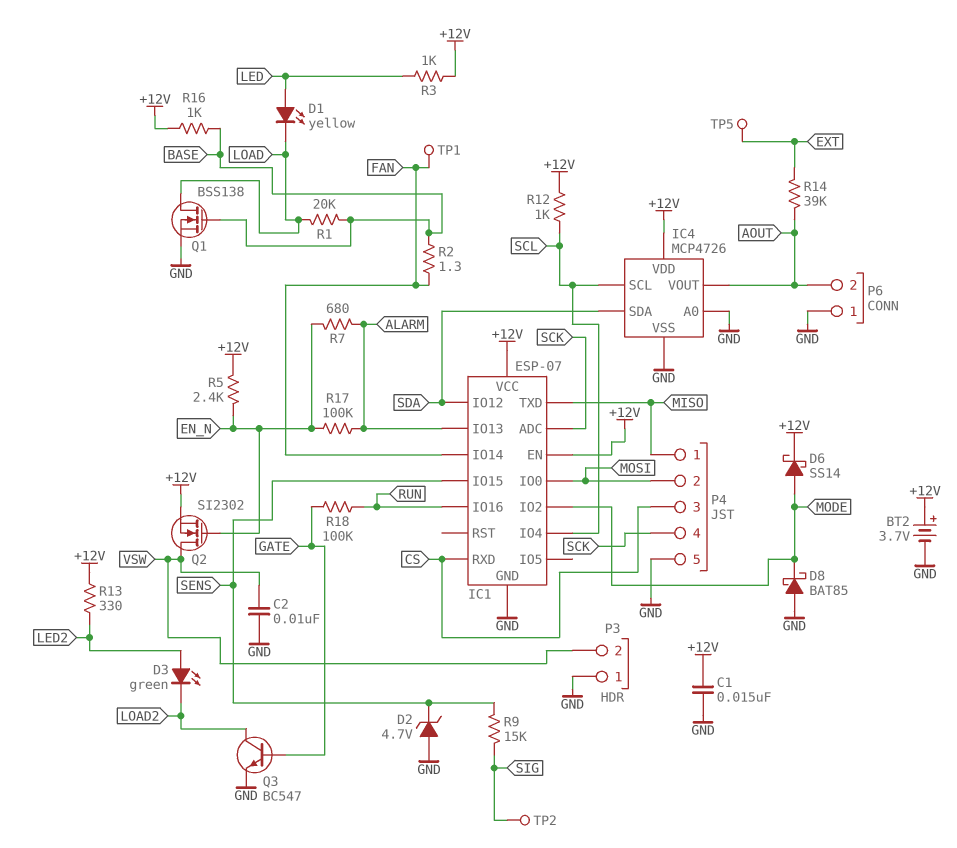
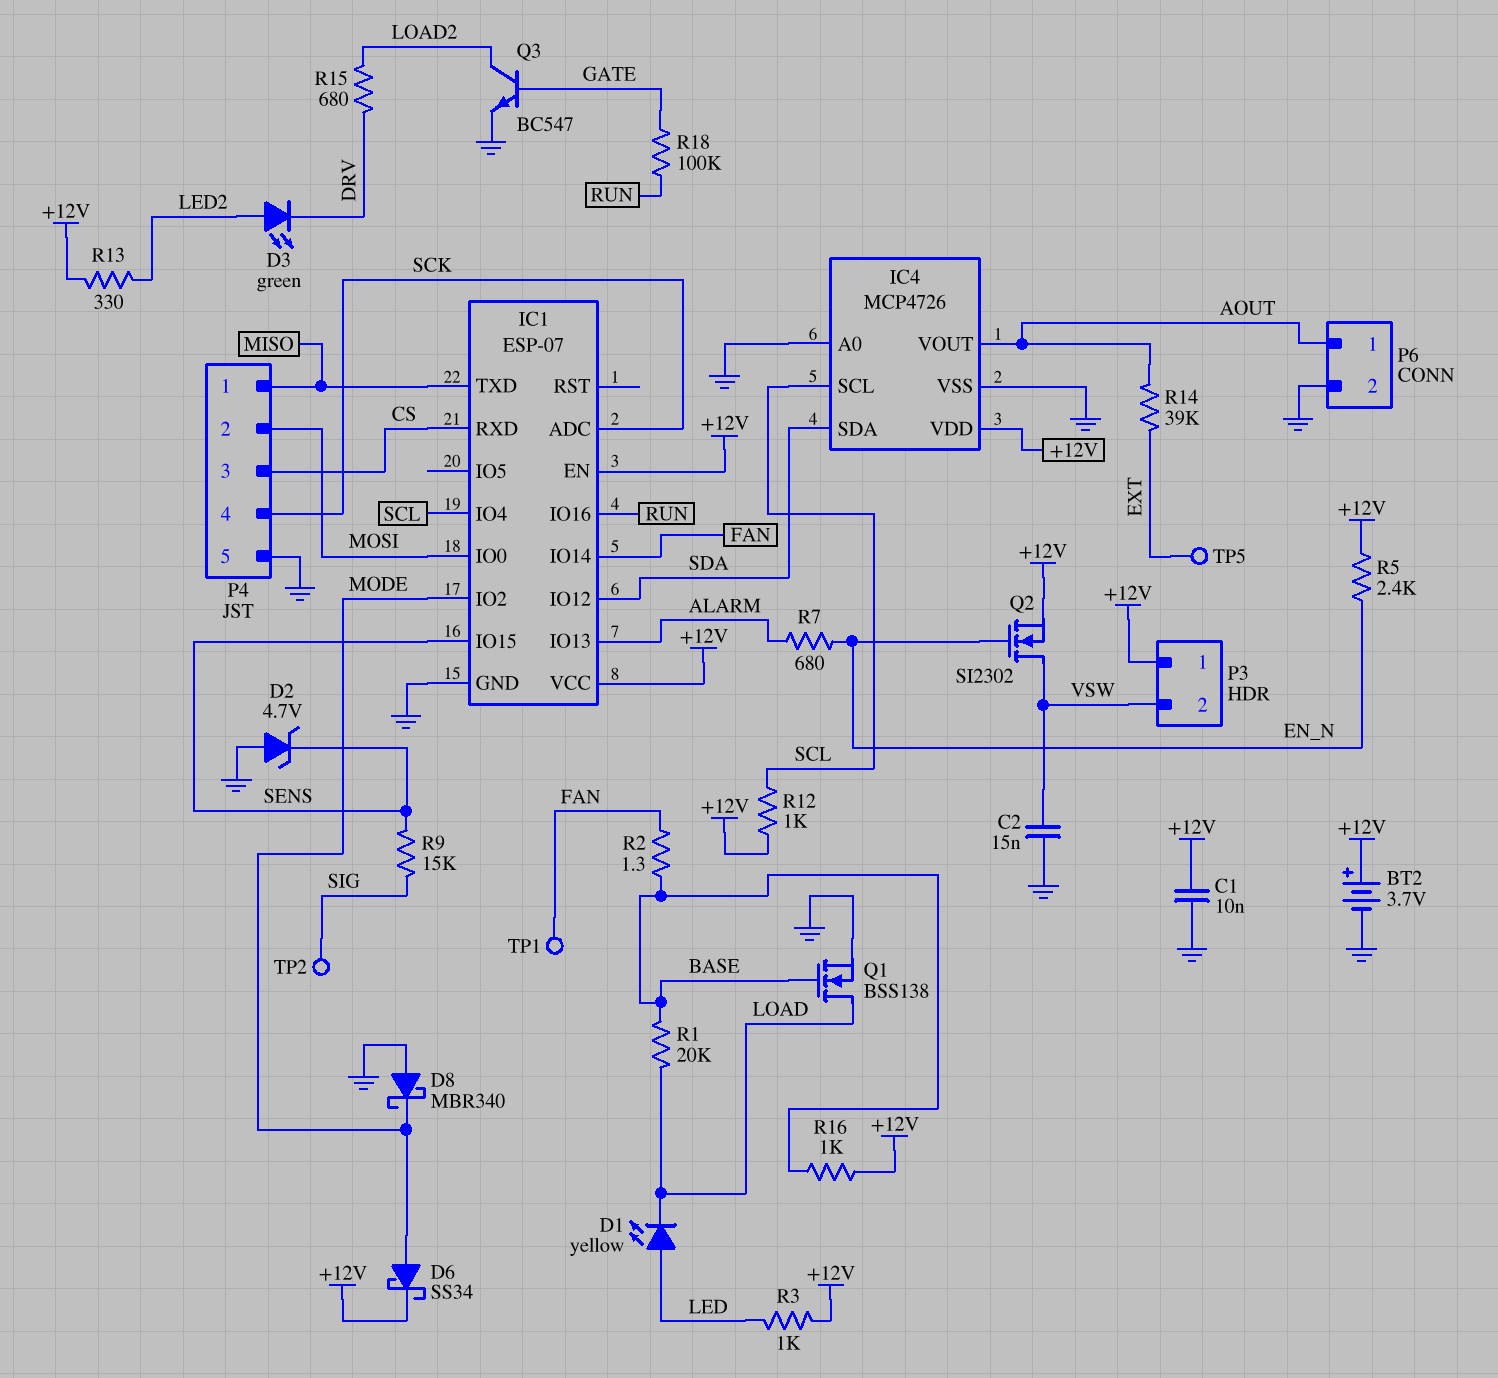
C1: 15nF (+12V, GND) -> 10nF (+12V, GND)
C2: 10nF (GND, VSW) -> 15nF (GND, VSW)
D3: LED green (A LED2, K LOAD2) -> LED green (A LED2, K DRV)
D6: schottky SS14 (A MODE, K +12V) -> schottky SS34 (A MODE, K +12V)
D8: schottky BAT85 (A GND, K MODE) -> schottky MBR340 (A GND, K MODE)
P3 pin 1: GND -> +12V
P6 pin 1: GND -> AOUT
P6 pin 2: AOUT -> GND
R15: none -> 680 (DRV, LOAD2)
R17: 100k (ALARM, EN_N) -> none

